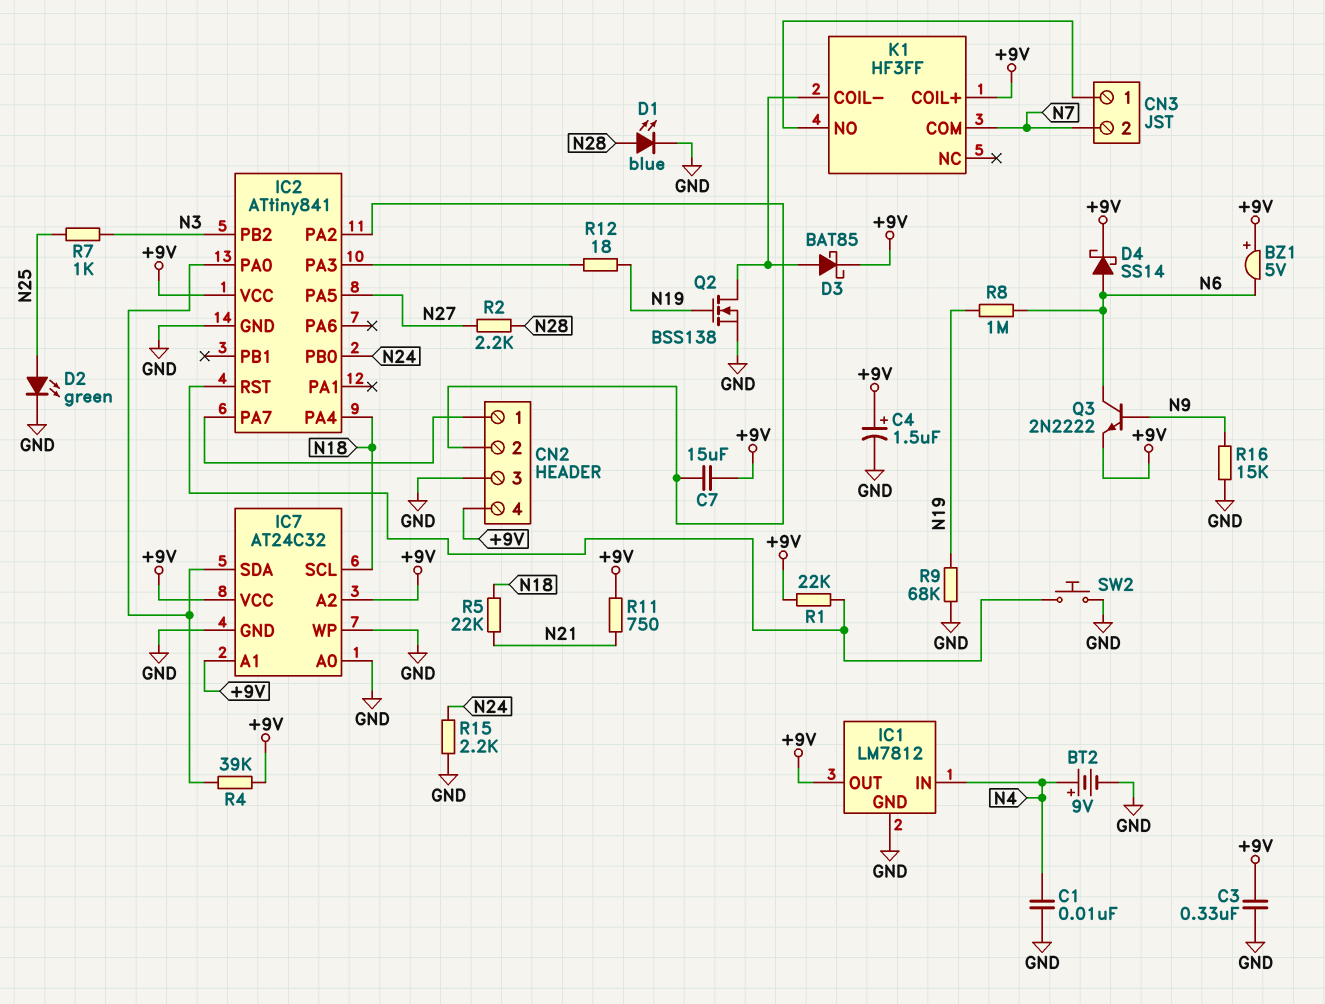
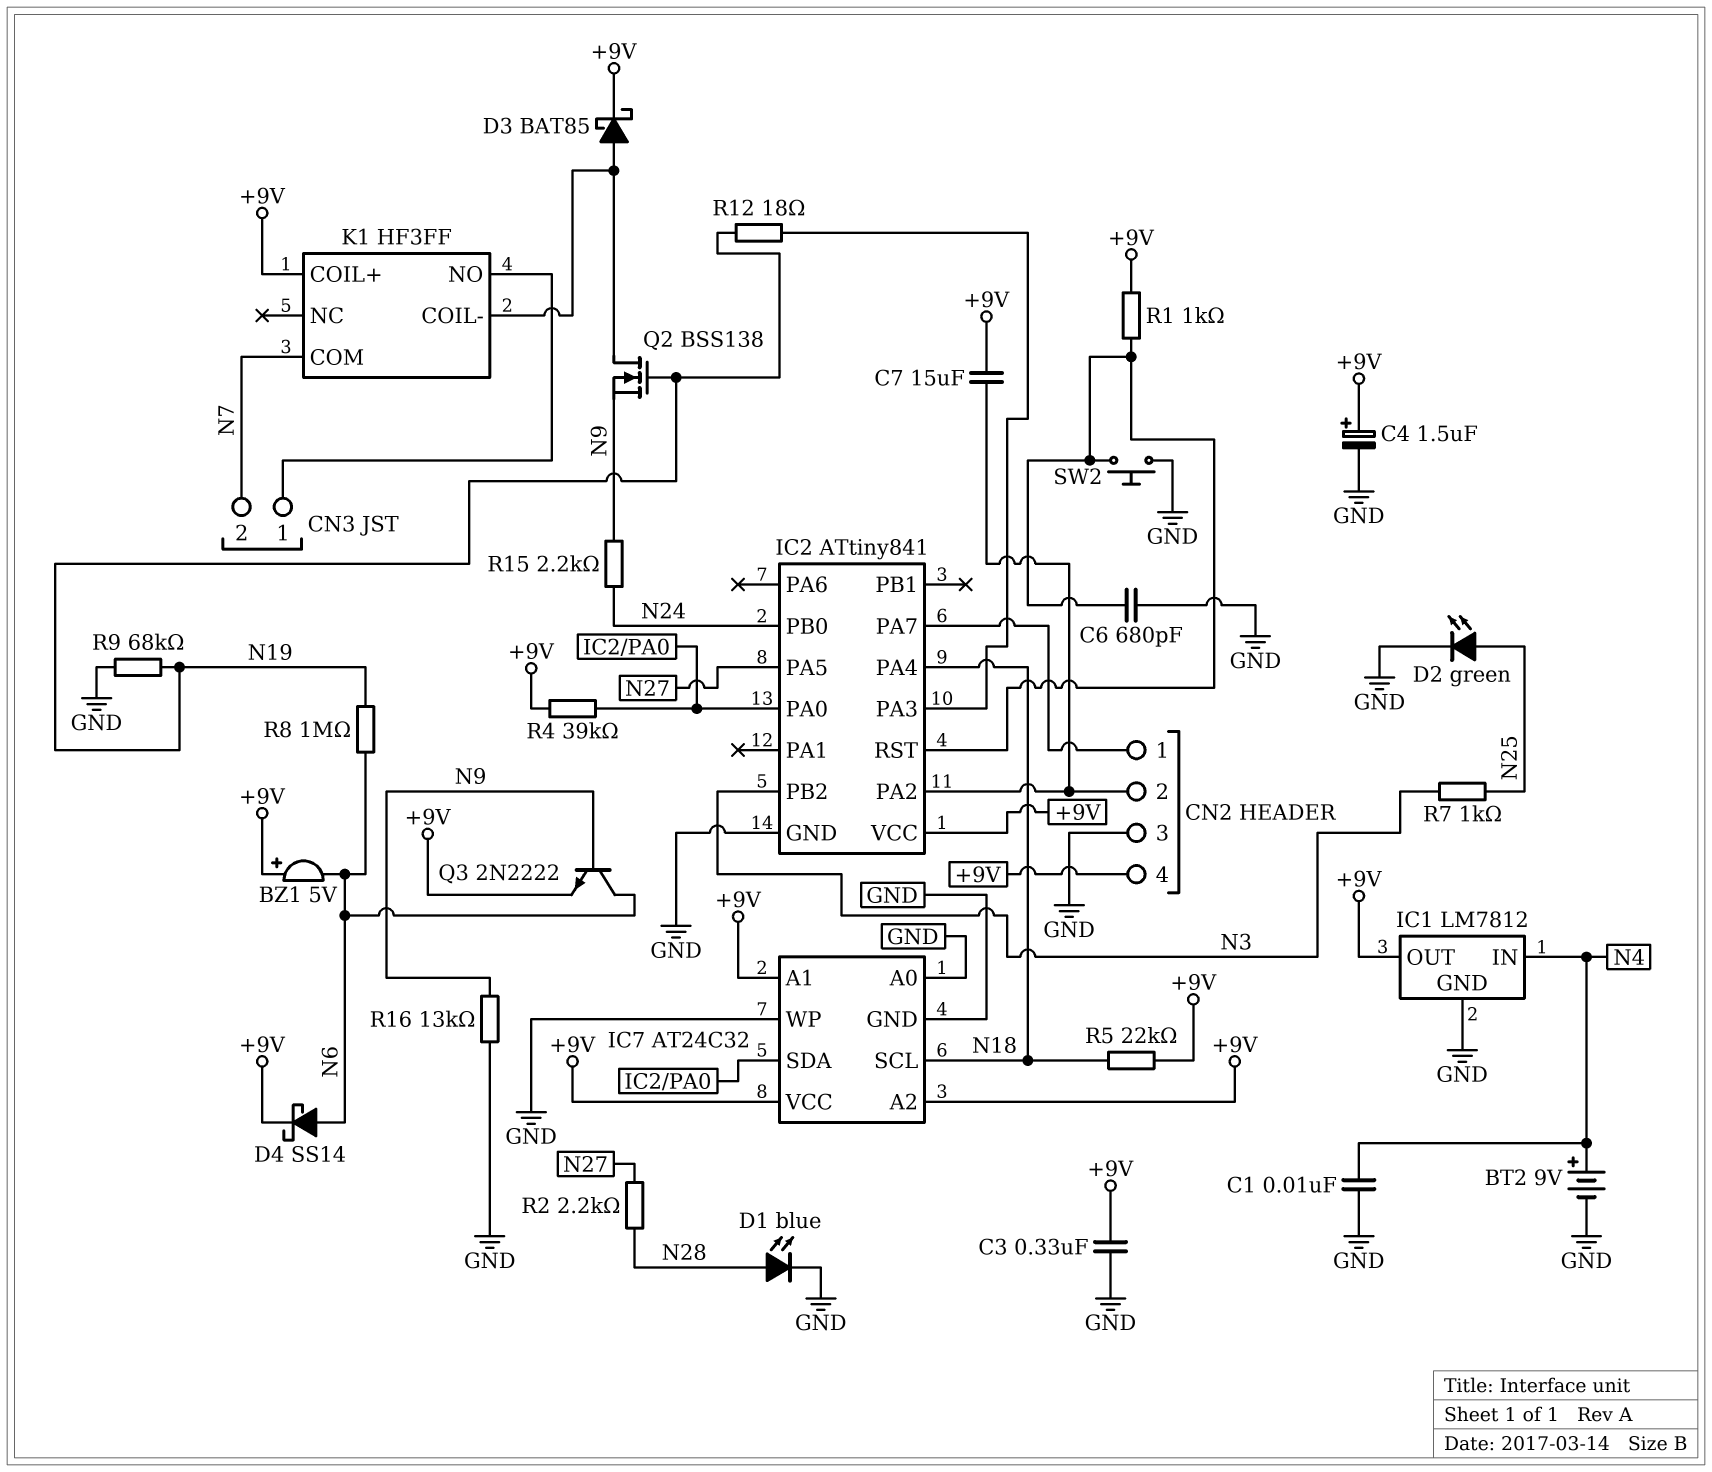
C6: none -> 680pF (GND, IC2/RST)
Q2: NMOS BSS138 (G N19, D K1/COIL-, S GND) -> NMOS BSS138 (G N19, D K1/COIL-, S N9)
R1: 22k (+9V, IC2/RST) -> 1k (+9V, IC2/RST)
R5: 22k (N18, N21) -> 22k (+9V, N18)
R11: 750 (+9V, N21) -> none
R15: 2.2k (GND, N24) -> 2.2k (N9, N24)
R16: 15k (GND, N9) -> 13k (GND, N9)

